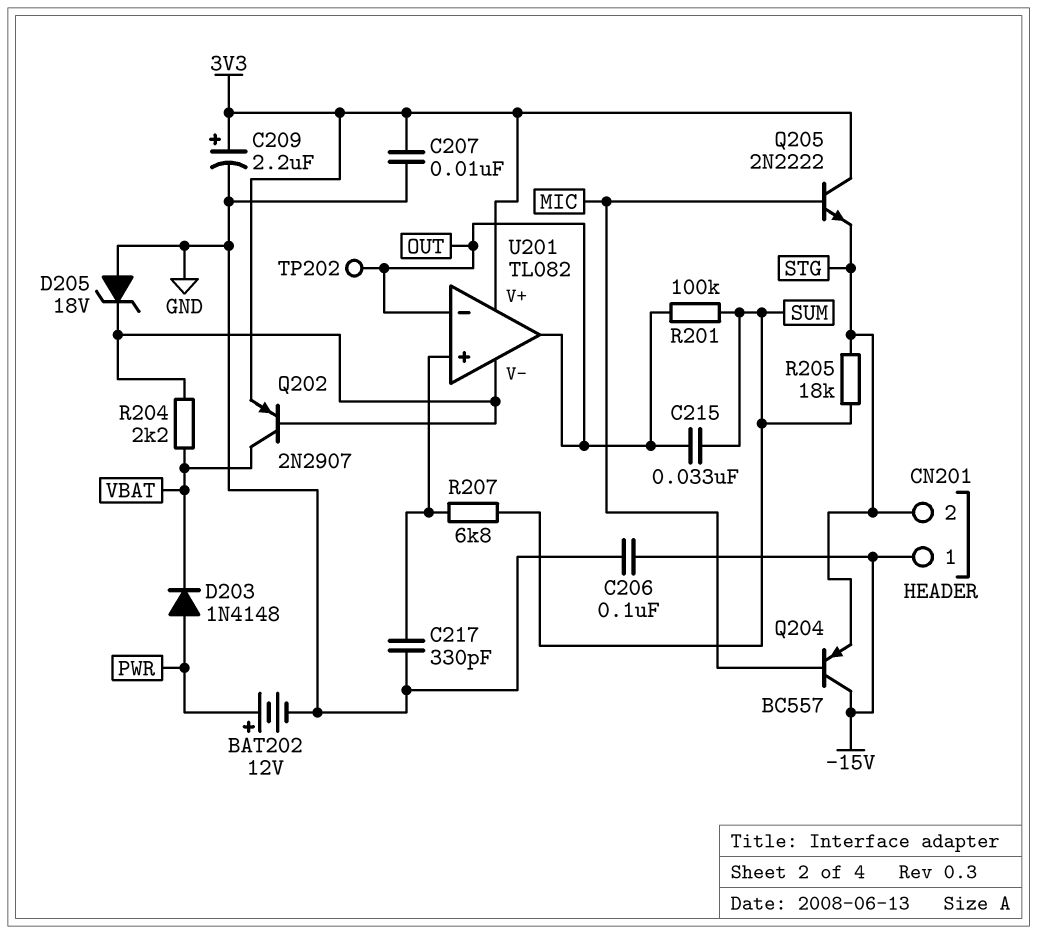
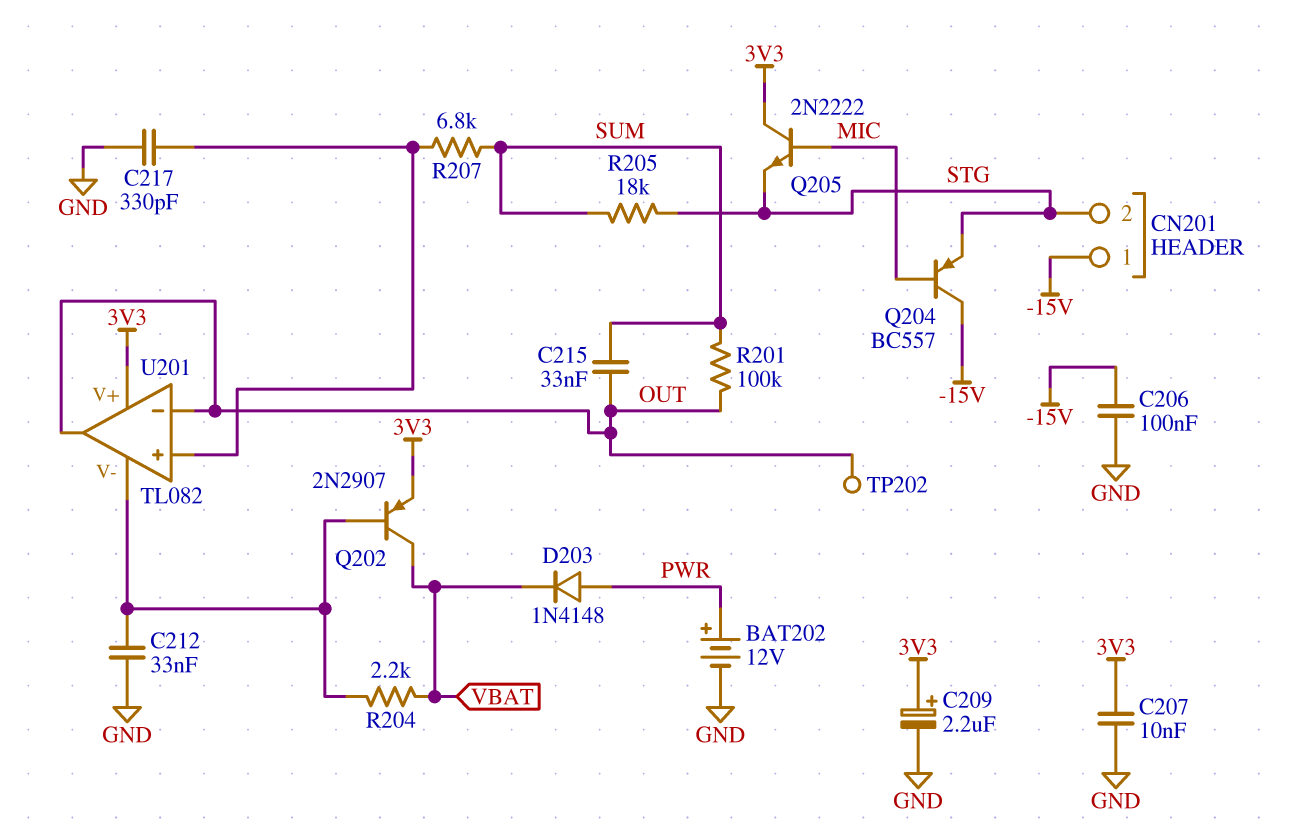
C212: none -> 33nF (GND, U201/V-)
D205: zener 18V (A GND, K U201/V-) -> none

